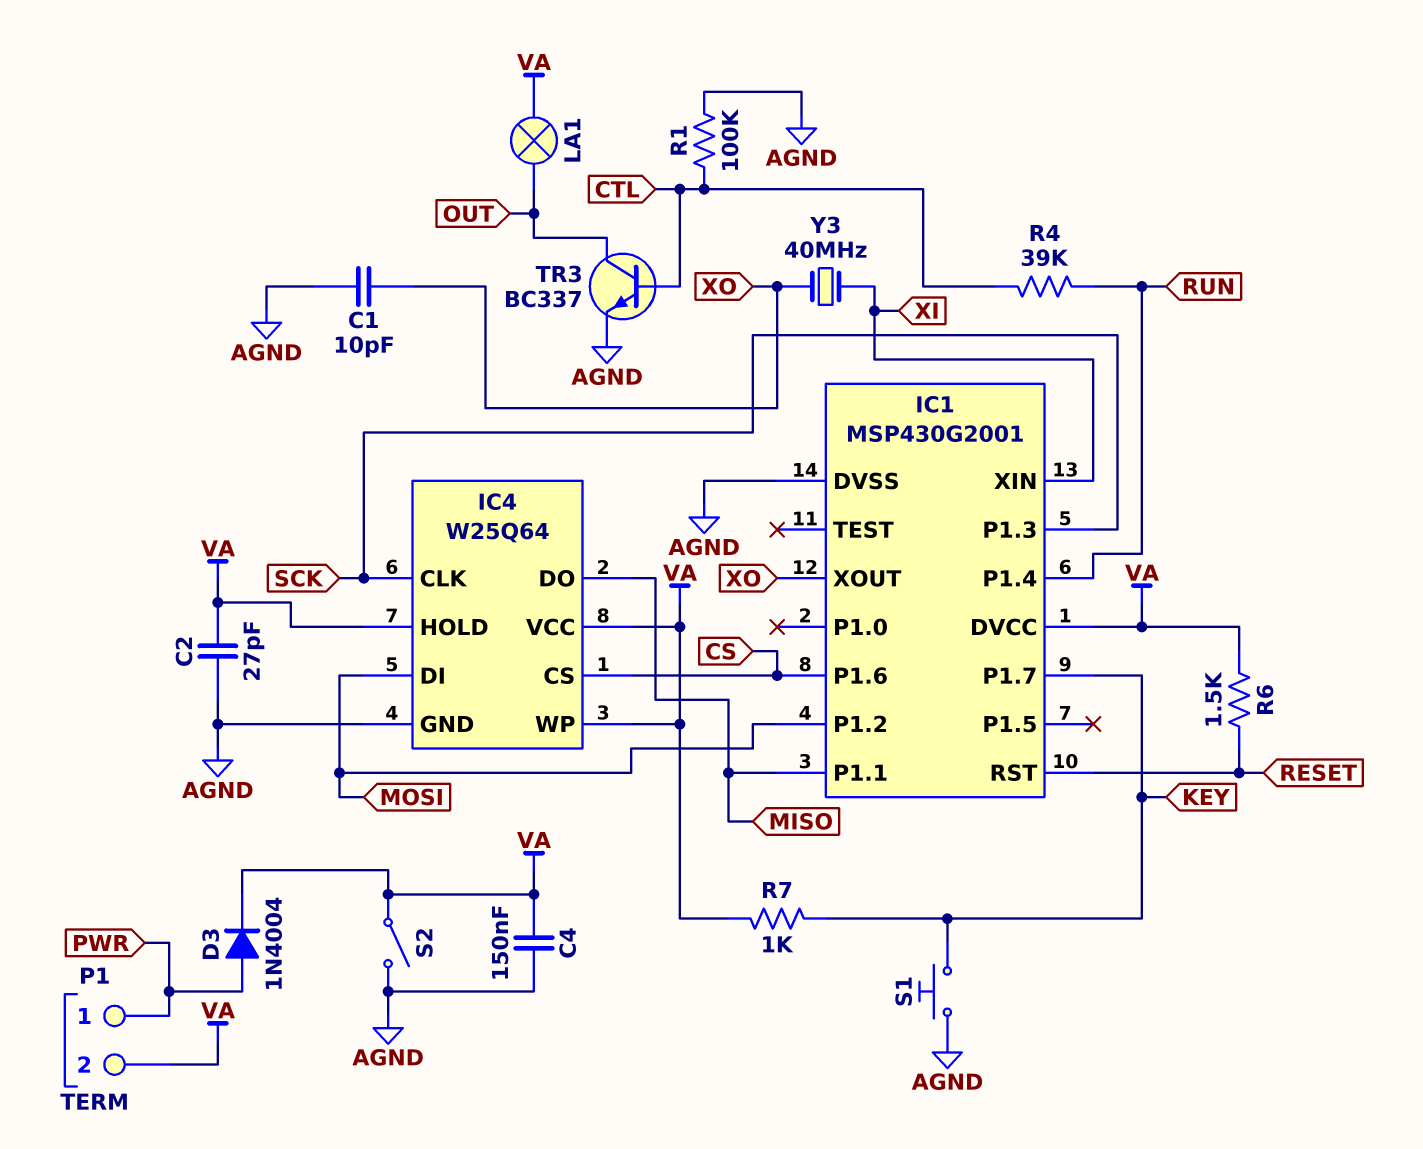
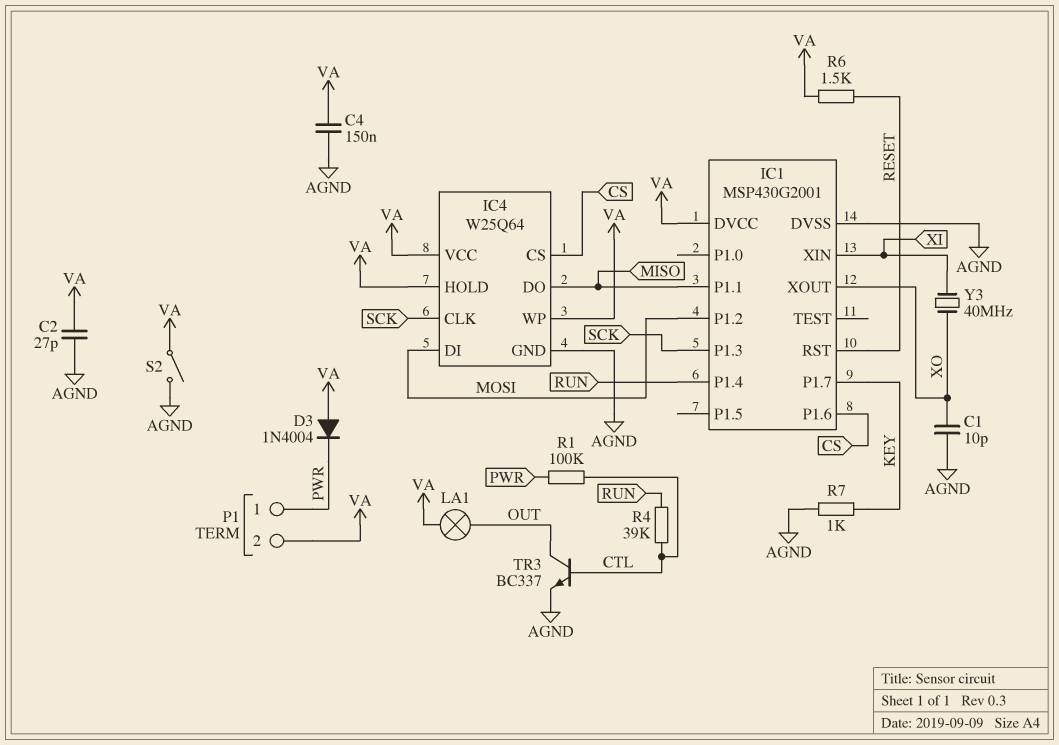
D3: diode 1N4004 (A PWR, K VA) -> diode 1N4004 (A VA, K PWR)
R1: 100k (AGND, CTL) -> 100k (CTL, PWR)
R7: 1k (KEY, VA) -> 1k (AGND, KEY)
S1: button (AGND, KEY) -> none

